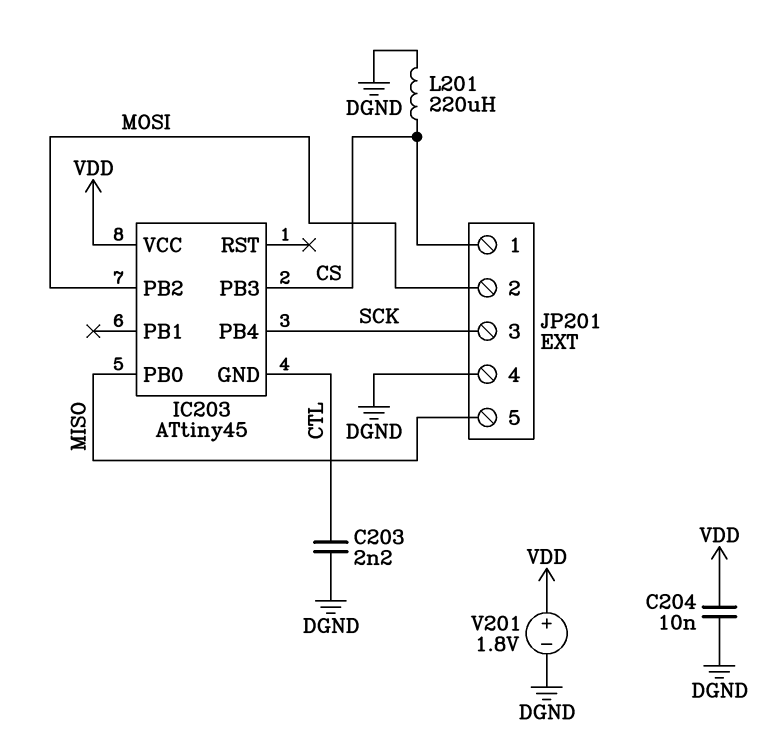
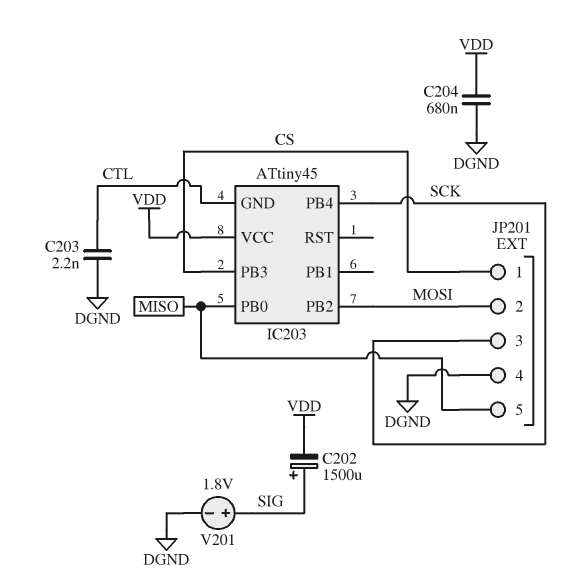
C202: none -> 1500uF (plus SIG, minus VDD)
C204: 10nF (DGND, VDD) -> 680nF (DGND, VDD)
L201: 220uH (CS, DGND) -> none
V201: 1.8V (plus VDD, minus DGND) -> 1.8V (plus SIG, minus DGND)

